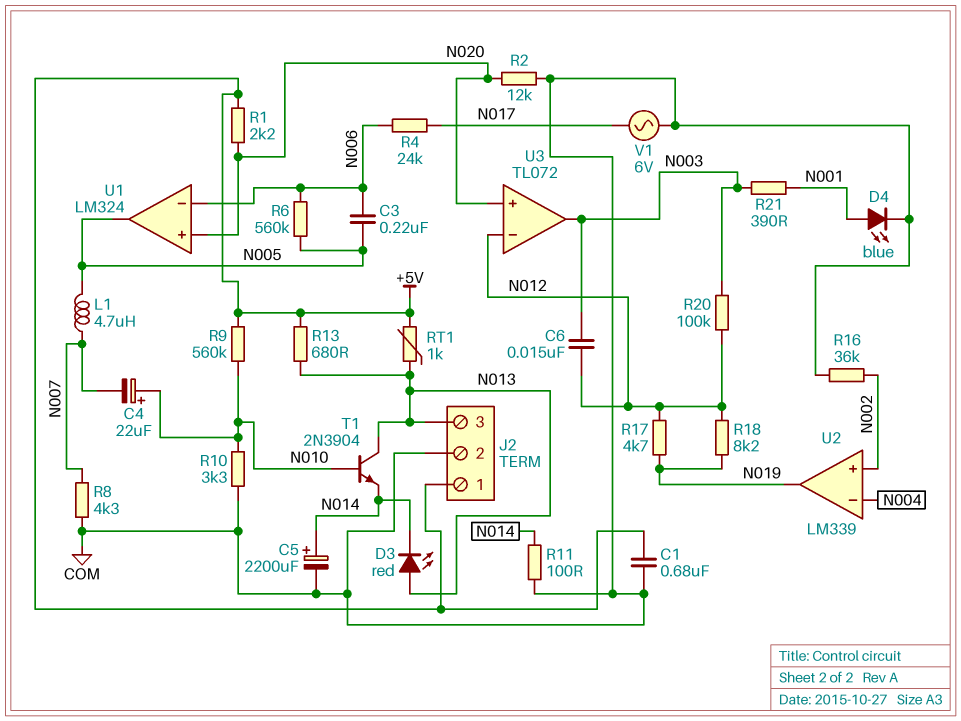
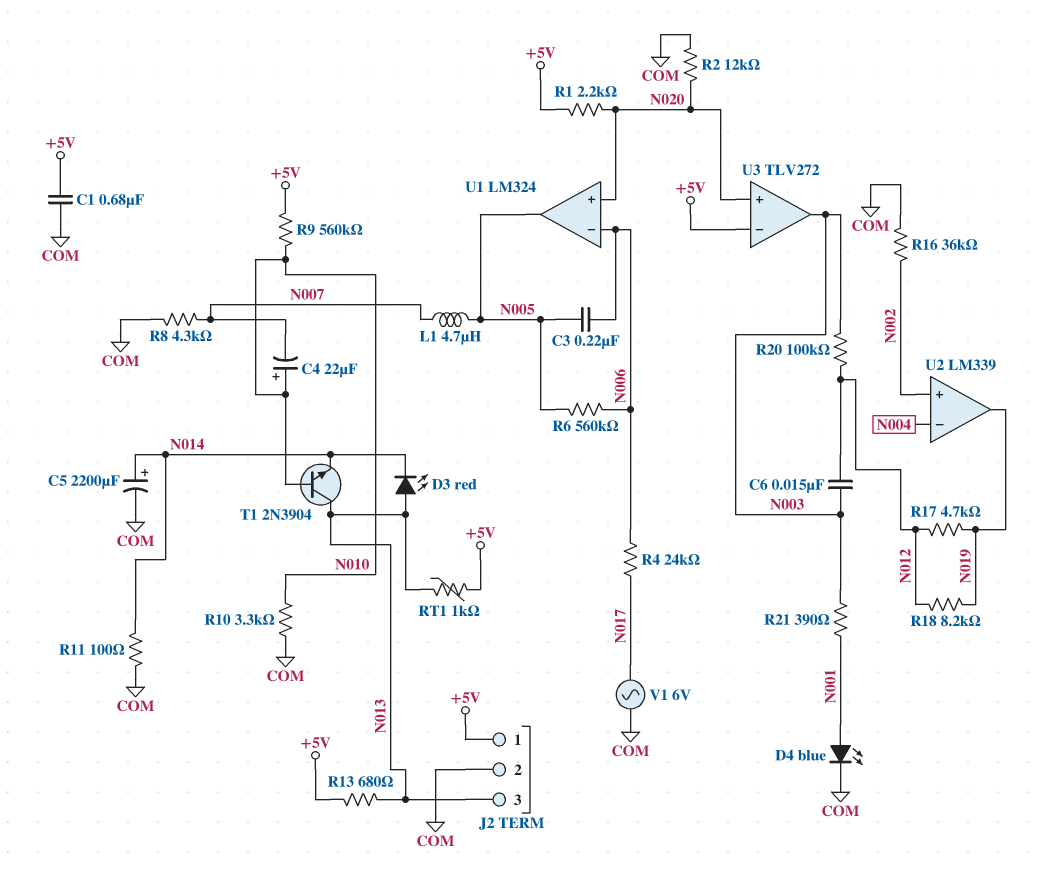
U3: TL072 -> TLV272
U3 pin in-: N012 -> +5V

